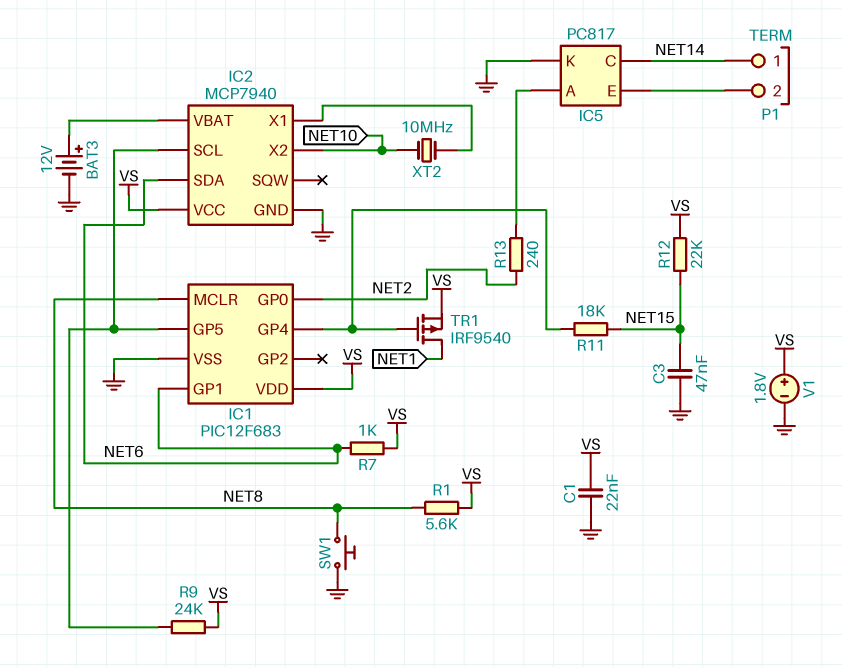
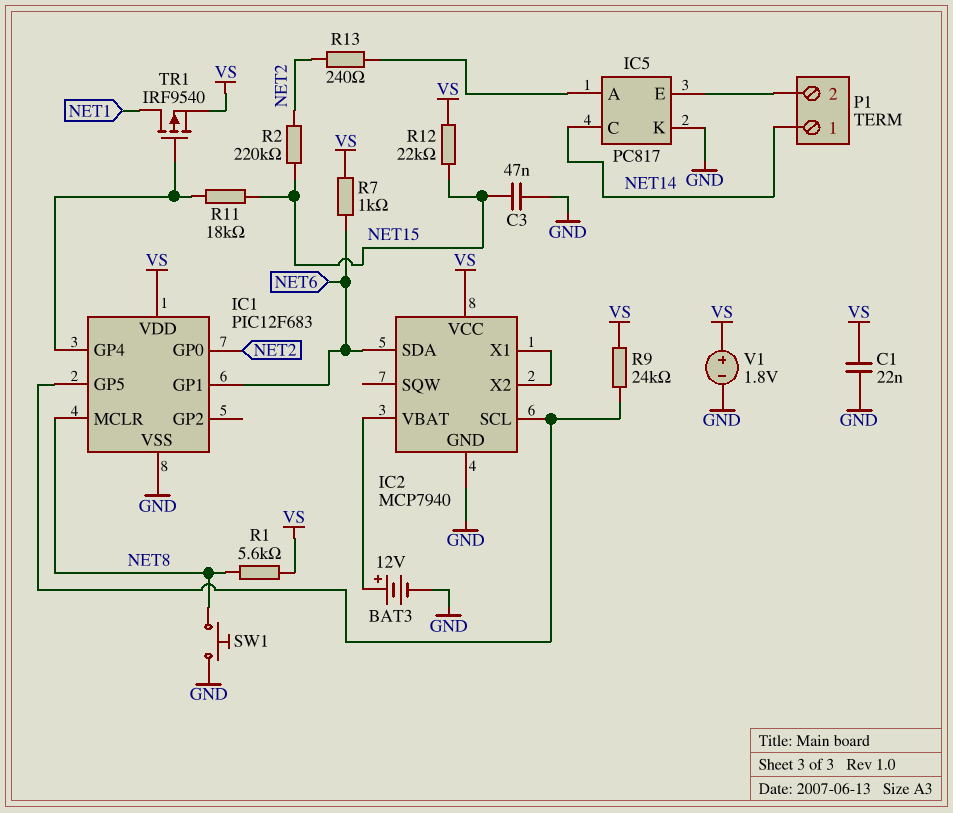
IC2 pin X2: NET10 -> IC2/X1
R2: none -> 220k (NET2, NET15)
XT2: 10MHz (IC2/X1, NET10) -> none

